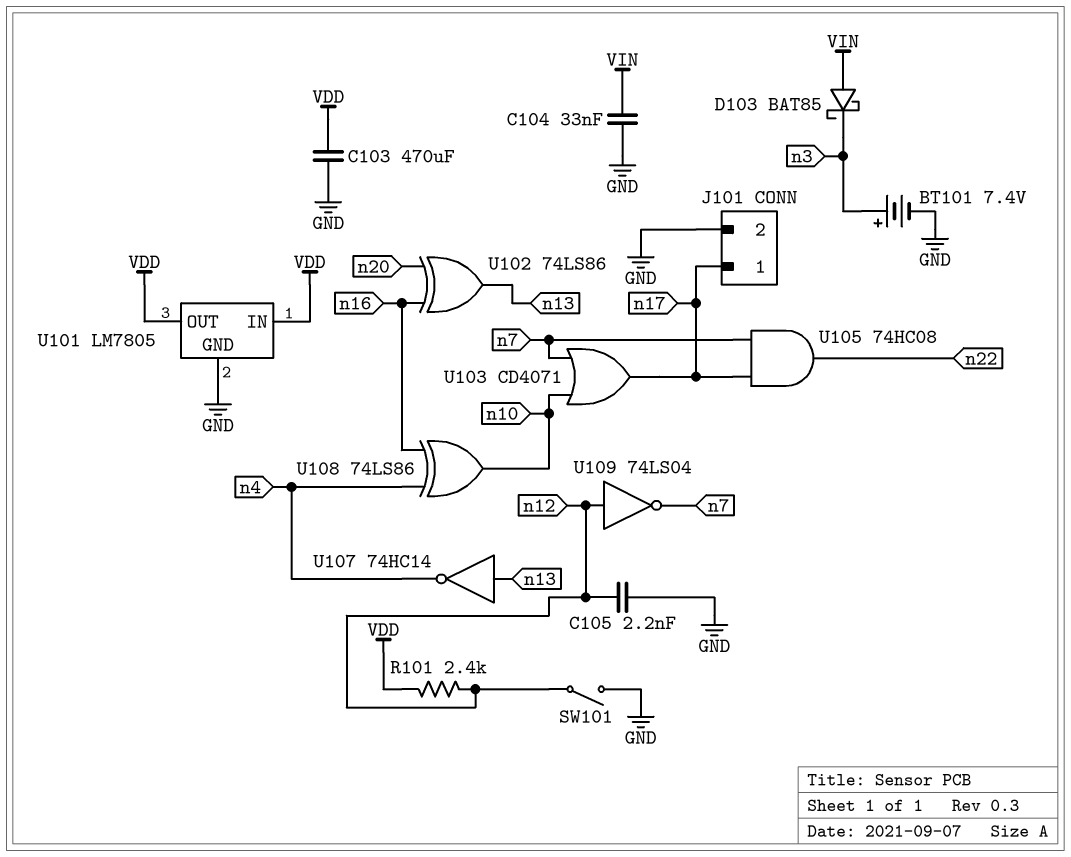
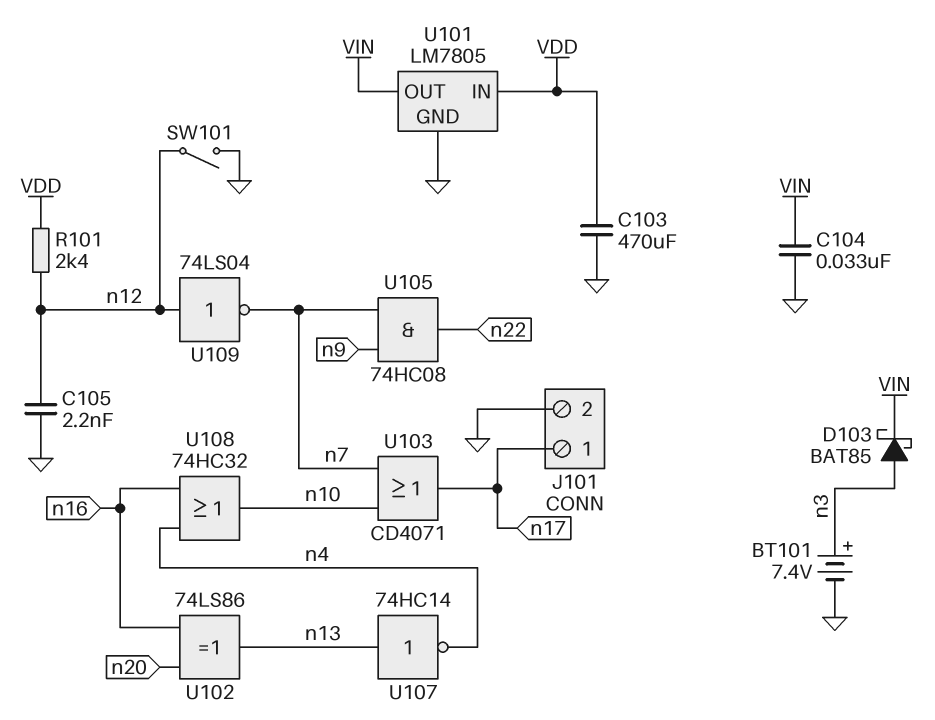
D103: schottky BAT85 (A VIN, K n3) -> schottky BAT85 (A n3, K VIN)
U101 pin OUT: VDD -> VIN
U105: AND 74HC08 (in n7, in n17, out n22) -> AND 74HC08 (in n7, in n9, out n22)
U108: XOR 74LS86 (in n4, in n16, out n10) -> OR 74HC32 (in n4, in n16, out n10)

